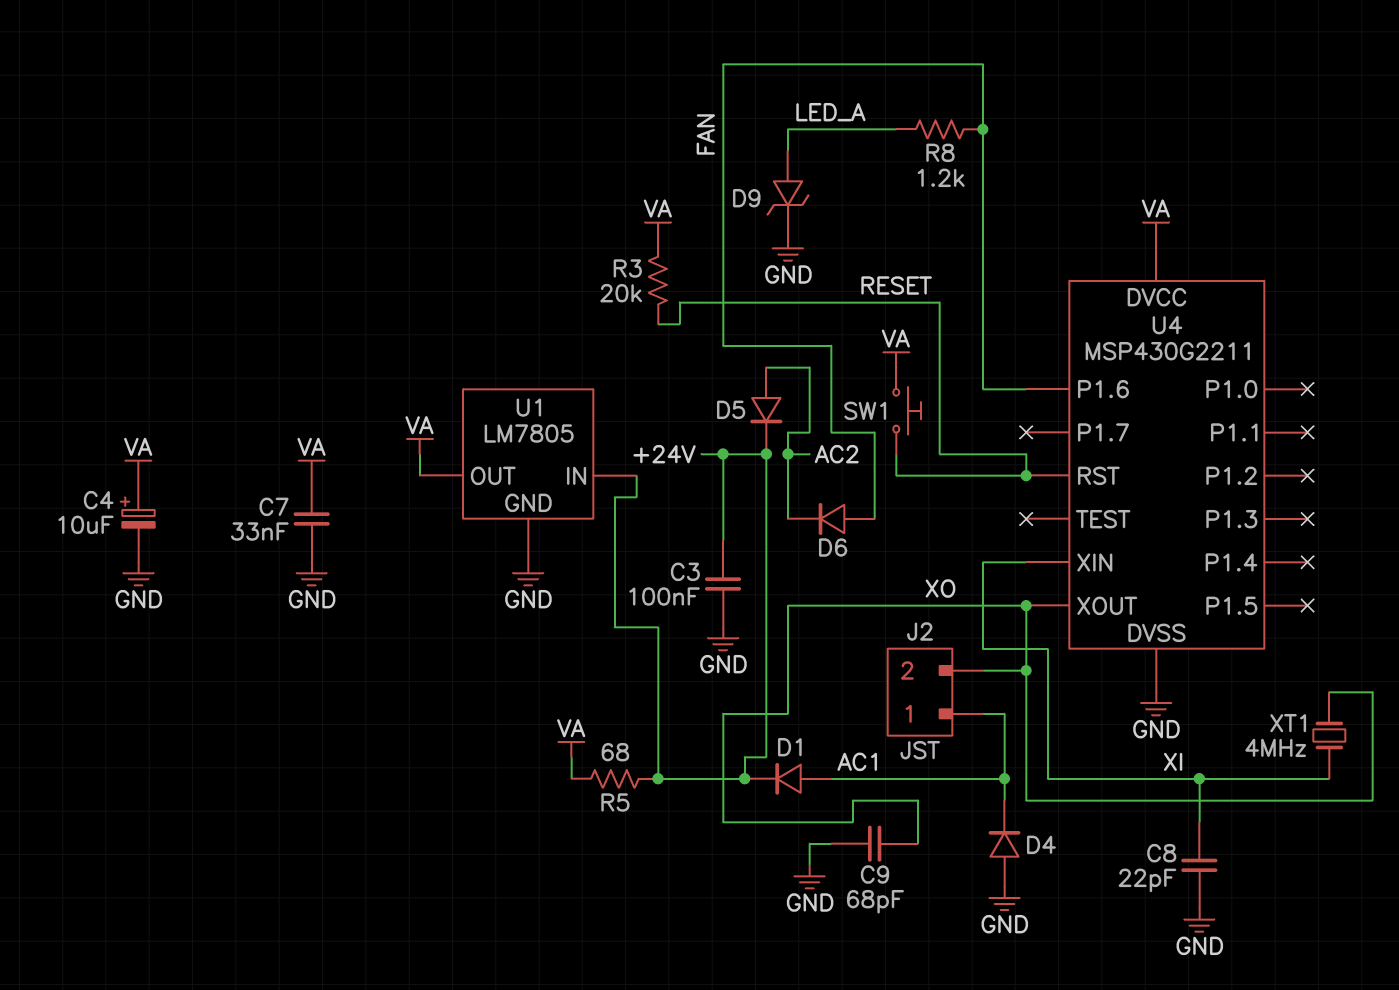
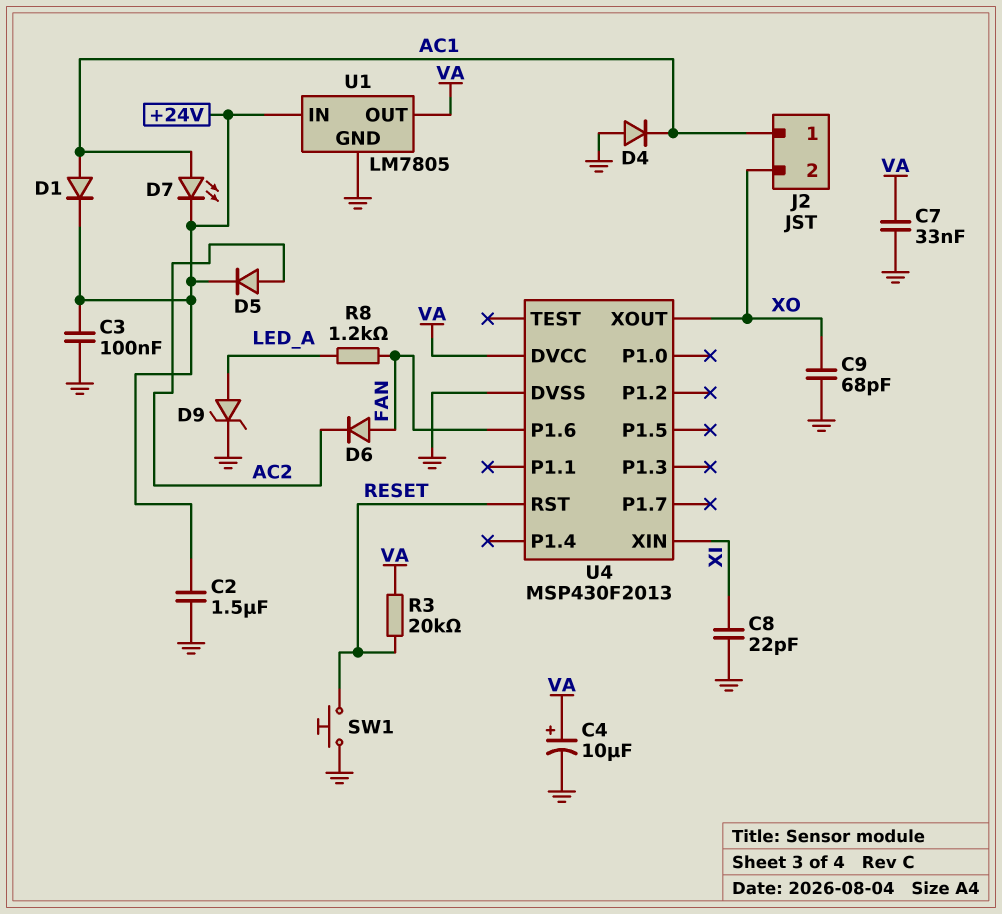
C2: none -> 1.5uF (+24V, GND)
D7: none -> LED (A AC1, K +24V)
R5: 68 (+24V, VA) -> none
SW1: button (RESET, VA) -> button (GND, RESET)
U4: MSP430G2211 -> MSP430F2013
XT1: 4MHz (XI, XO) -> none

